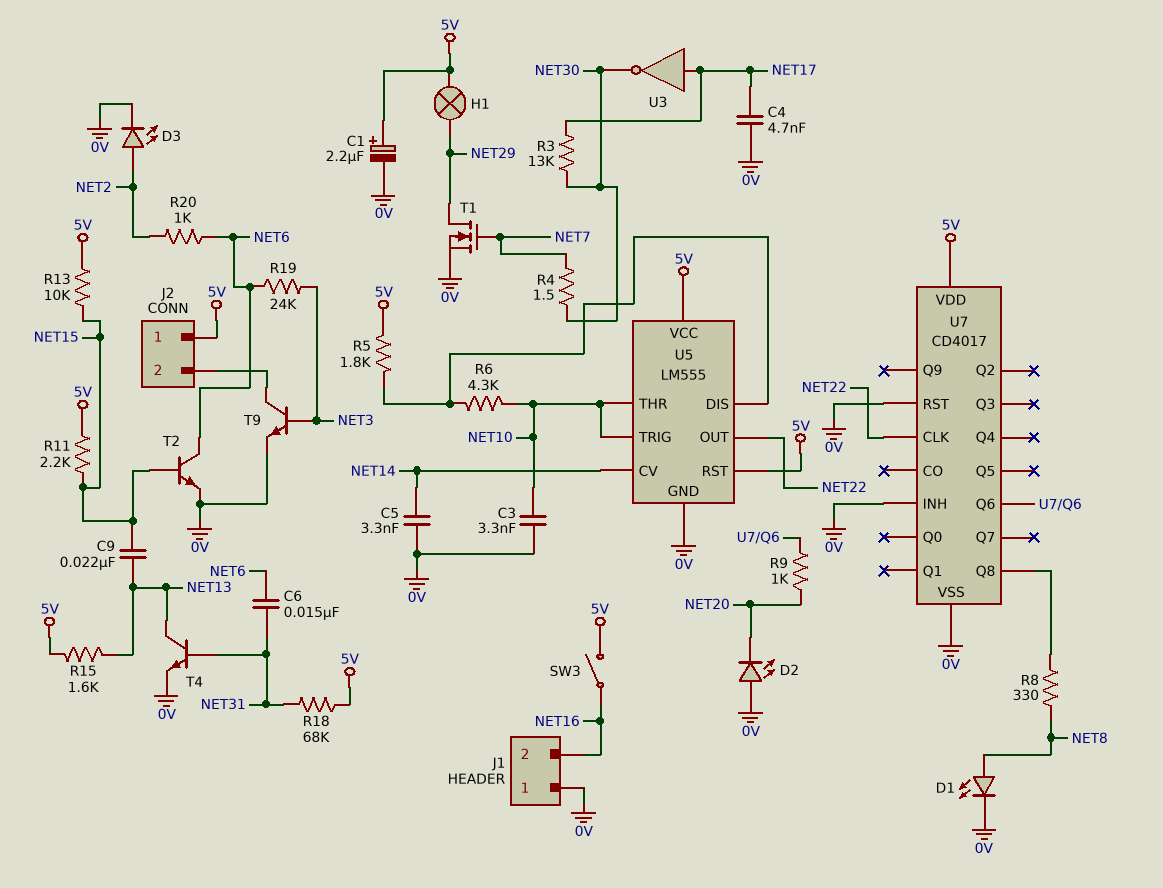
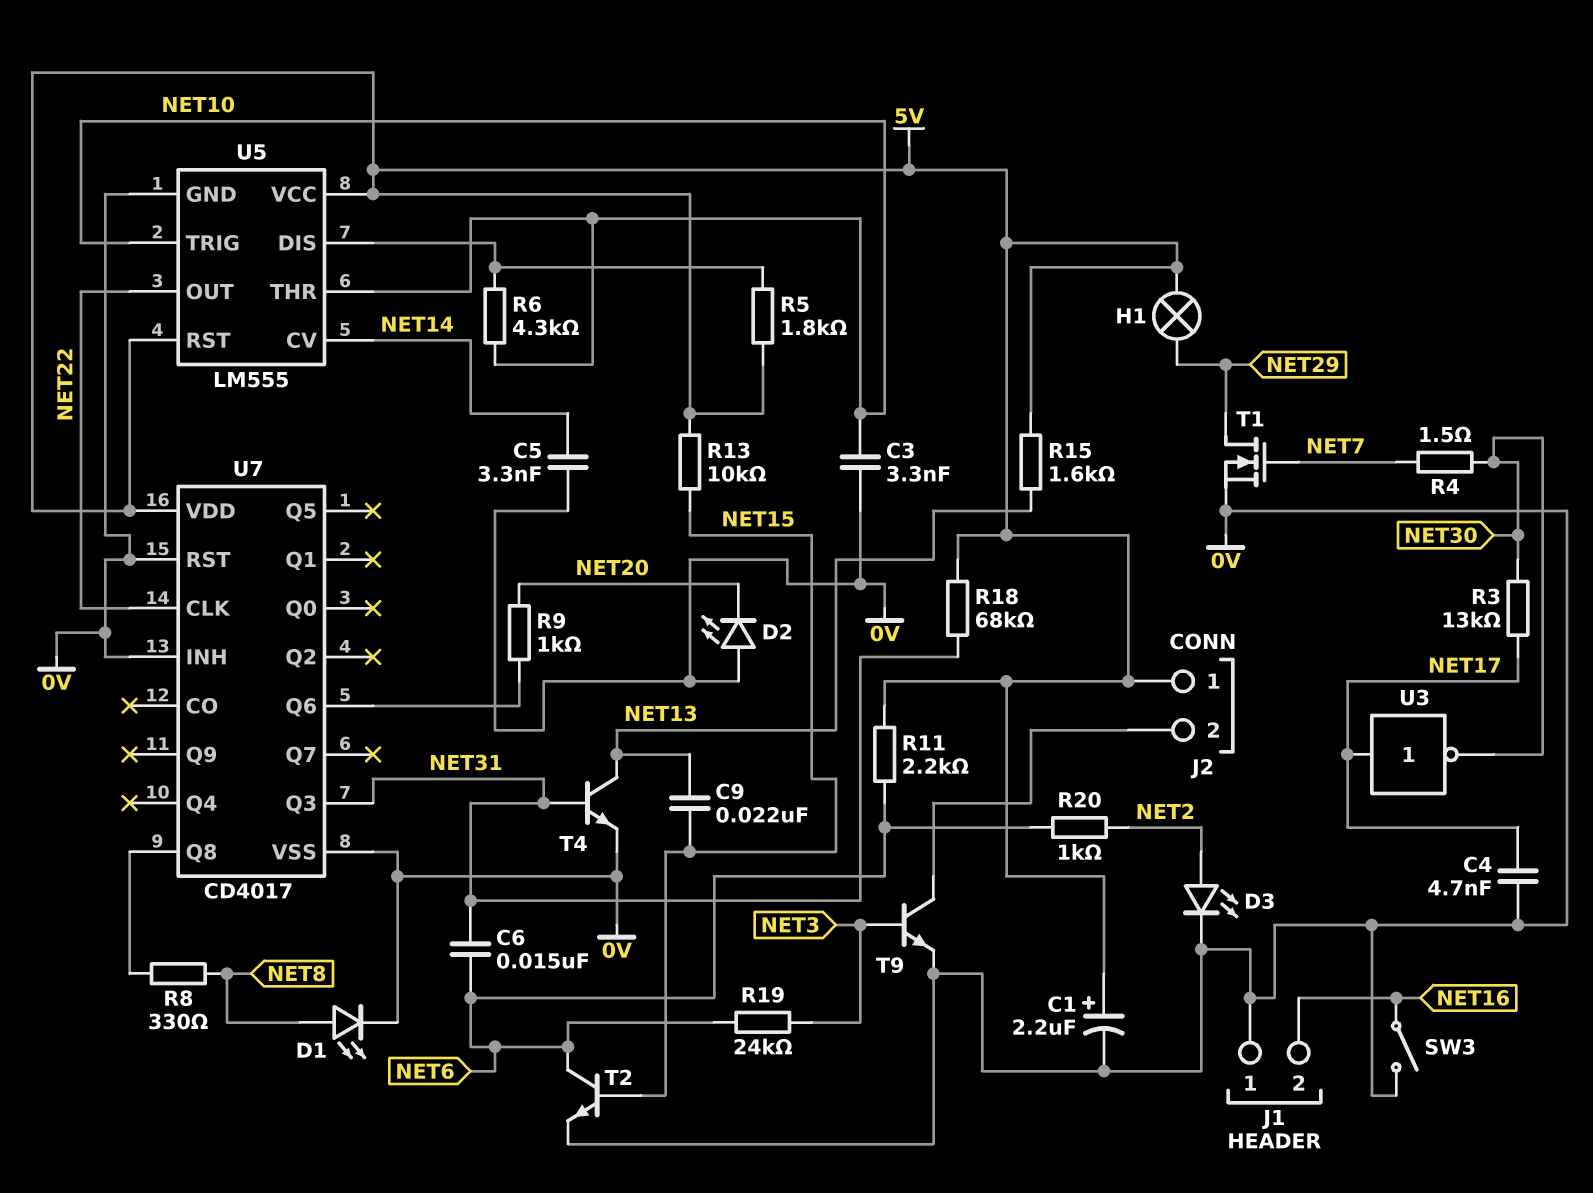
R11: 2.2k (5V, NET15) -> 2.2k (5V, NET6)
SW3: switch (5V, NET16) -> switch (0V, NET16)
U7 pin Q3: none -> NET31

